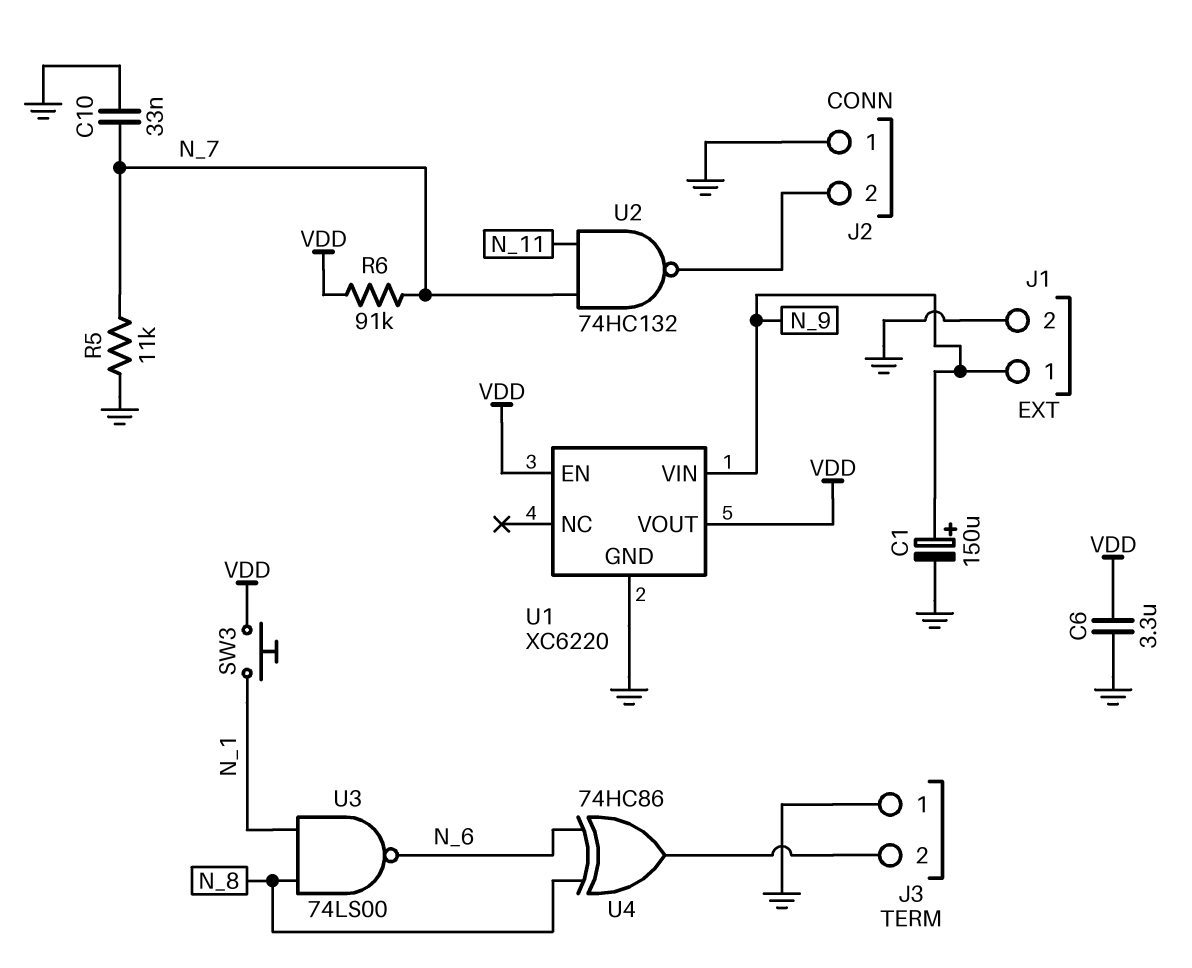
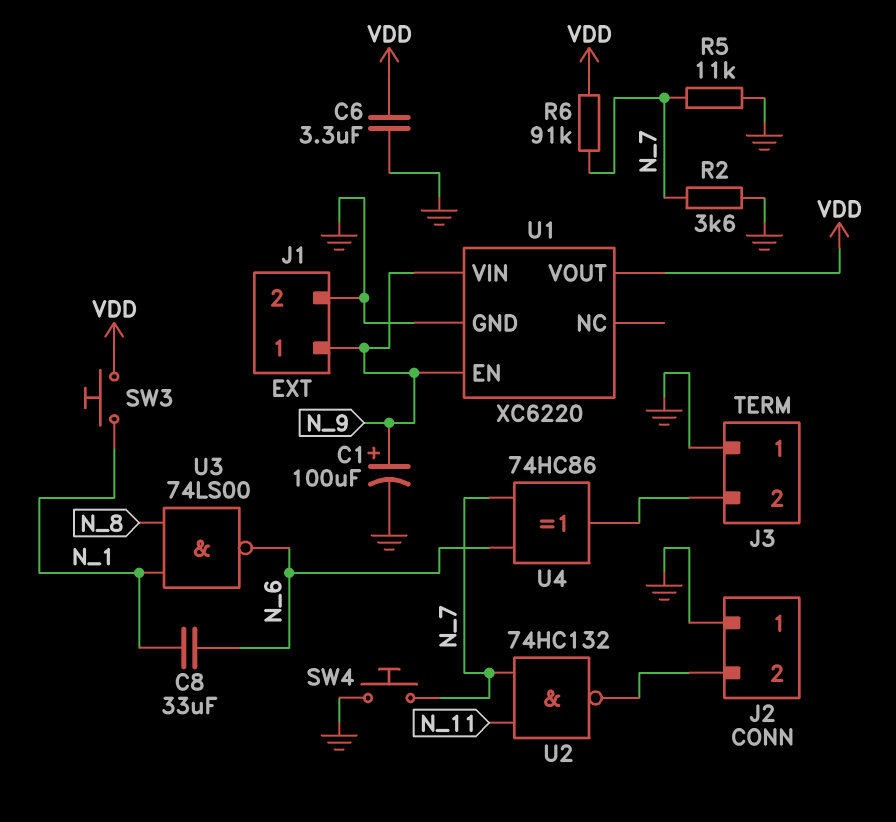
C1: 150uF (plus N_9, minus GND) -> 100uF (plus N_9, minus GND)
C8: none -> 33uF (N_1, N_6)
C10: 33nF (GND, N_7) -> none
R2: none -> 3.6k (GND, N_7)
SW4: none -> button (GND, N_7)
U1 pin EN: VDD -> N_9
U4: XOR 74HC86 (in N_6, in N_8, out J3/2) -> XOR 74HC86 (in N_6, in N_7, out J3/2)

